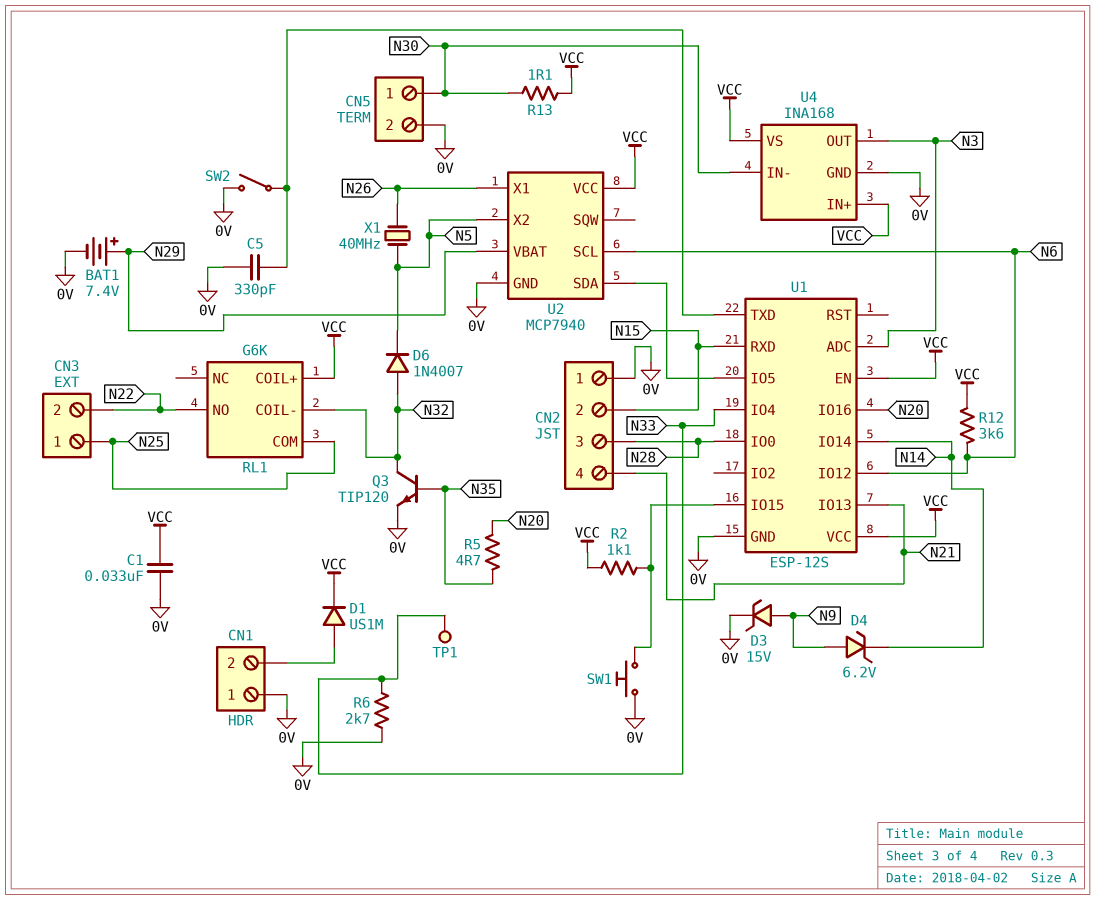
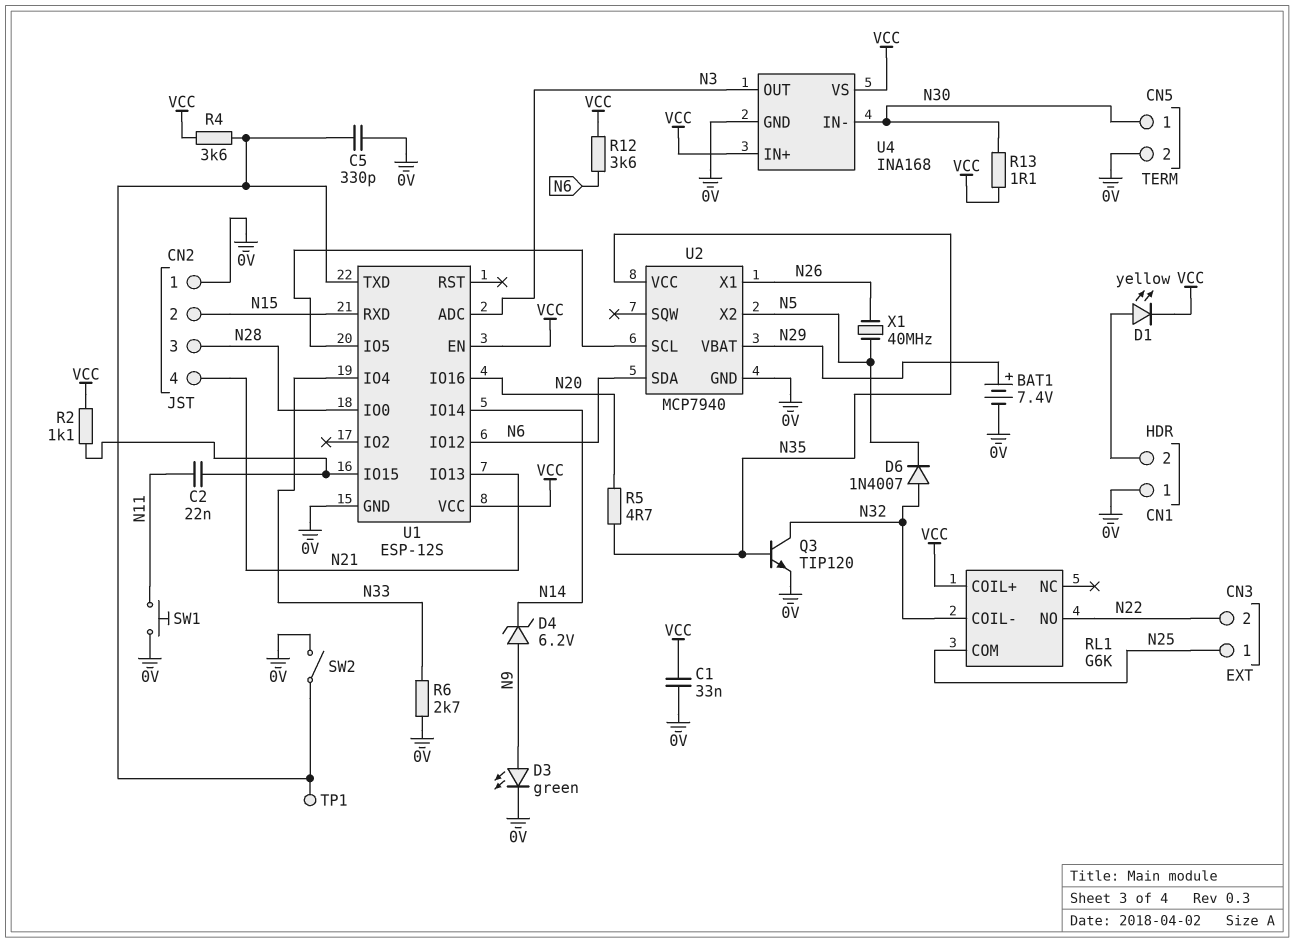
C2: none -> 22nF (N11, U1/IO15)
D1: diode US1M (A CN1/2, K VCC) -> LED yellow (A CN1/2, K VCC)
D3: zener 15V (A N9, K 0V) -> LED green (A N9, K 0V)
R4: none -> 3.6k (U1/TXD, VCC)
SW1: button (0V, U1/IO15) -> button (0V, N11)
TP1: test point (N33) -> test point (U1/TXD)
U2 pin SCL: N6 -> U1/IO5
U2 pin SDA: U1/IO5 -> N6
U2 pin VCC: VCC -> N35

